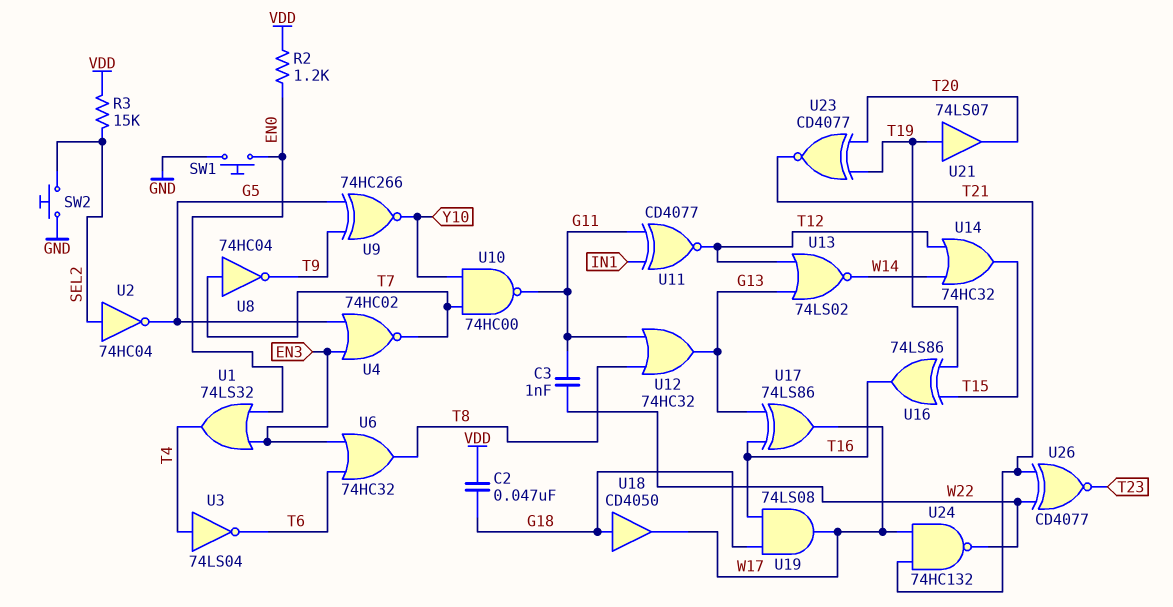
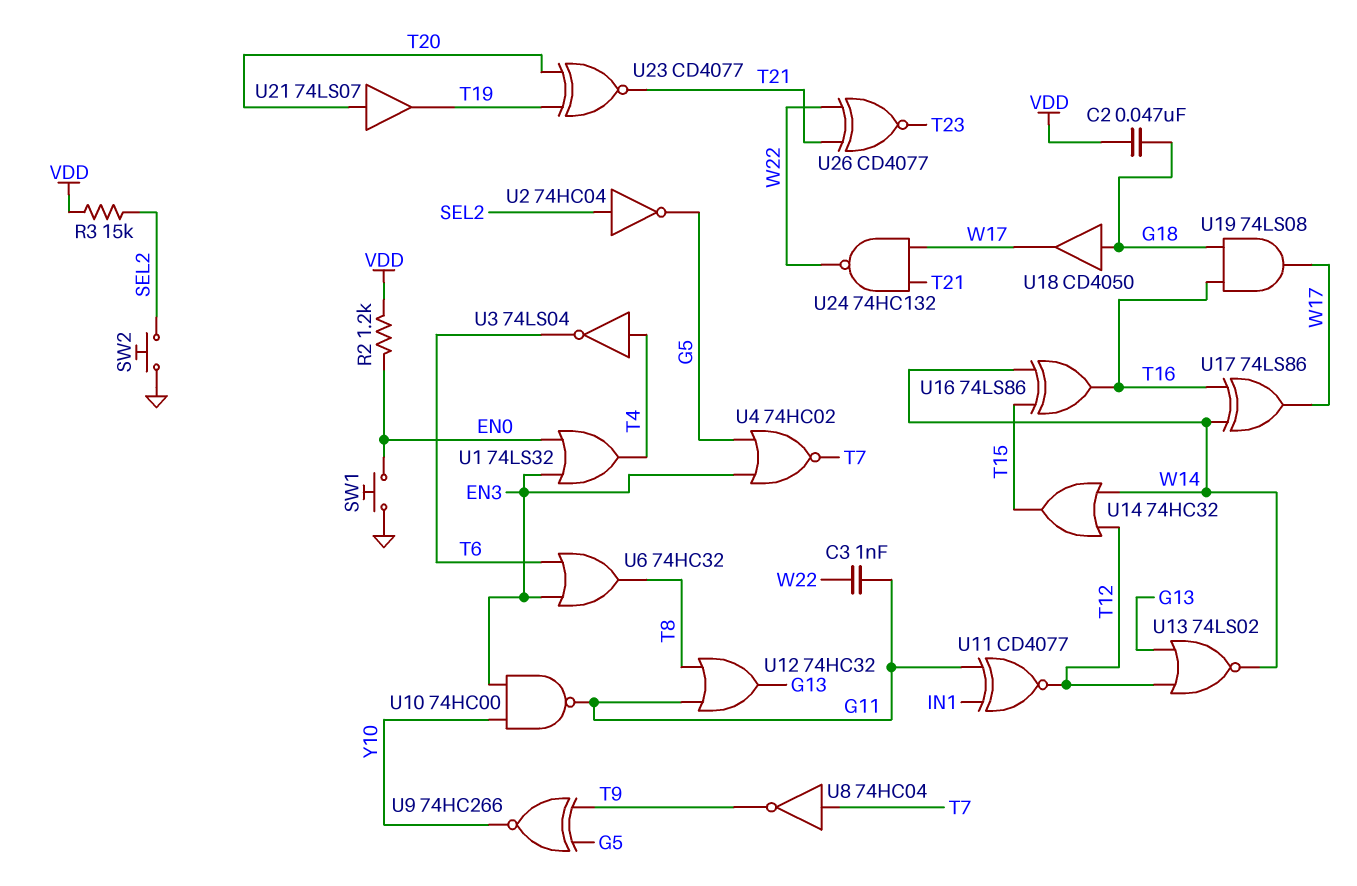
U10: NAND 74HC00 (in T7, in Y10, out G11) -> NAND 74HC00 (in EN3, in Y10, out G11)
U16: XOR 74LS86 (in T15, in T19, out T16) -> XOR 74LS86 (in T15, in W14, out T16)
U17: XOR 74LS86 (in G13, in T16, out W17) -> XOR 74LS86 (in T16, in W14, out W17)
U21: buffer 74LS07 (in T19, out T20) -> buffer 74LS07 (in T20, out T19)

